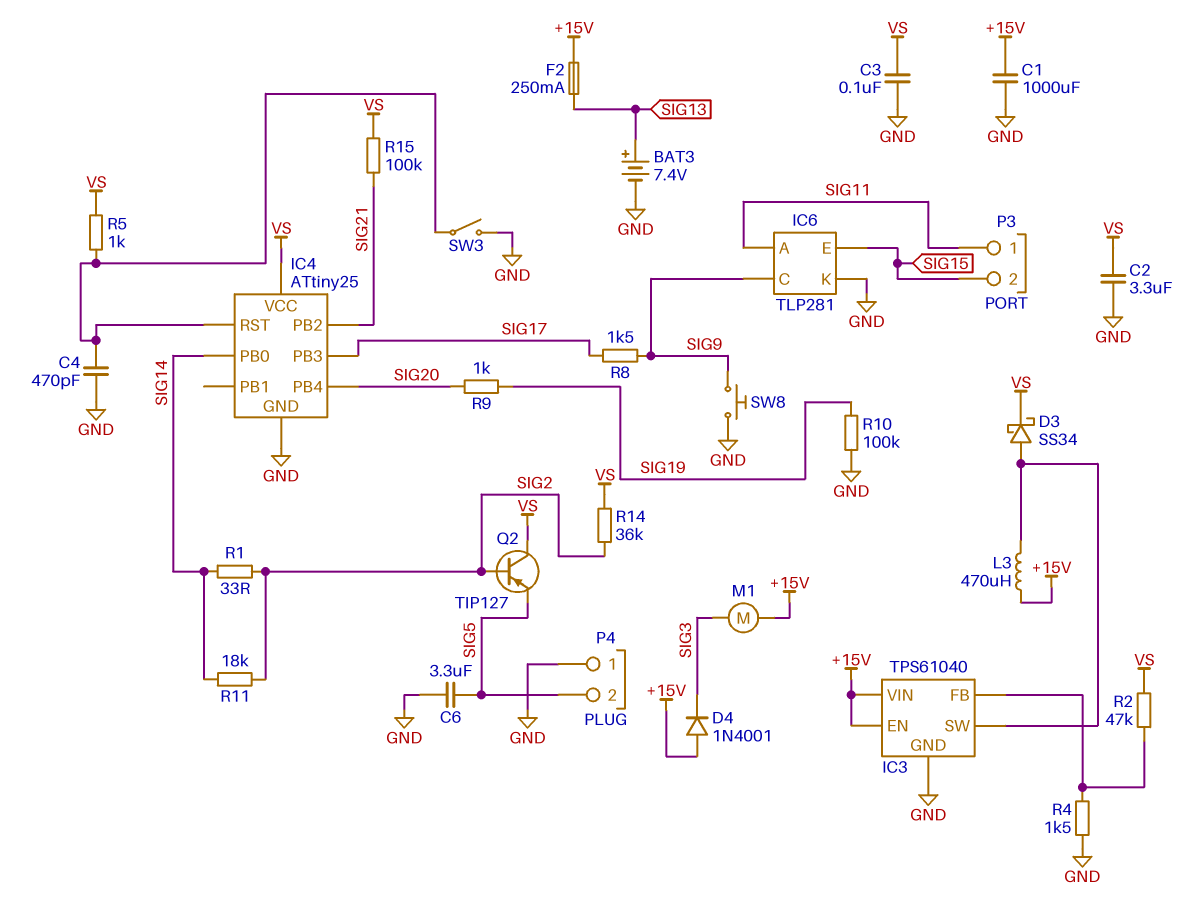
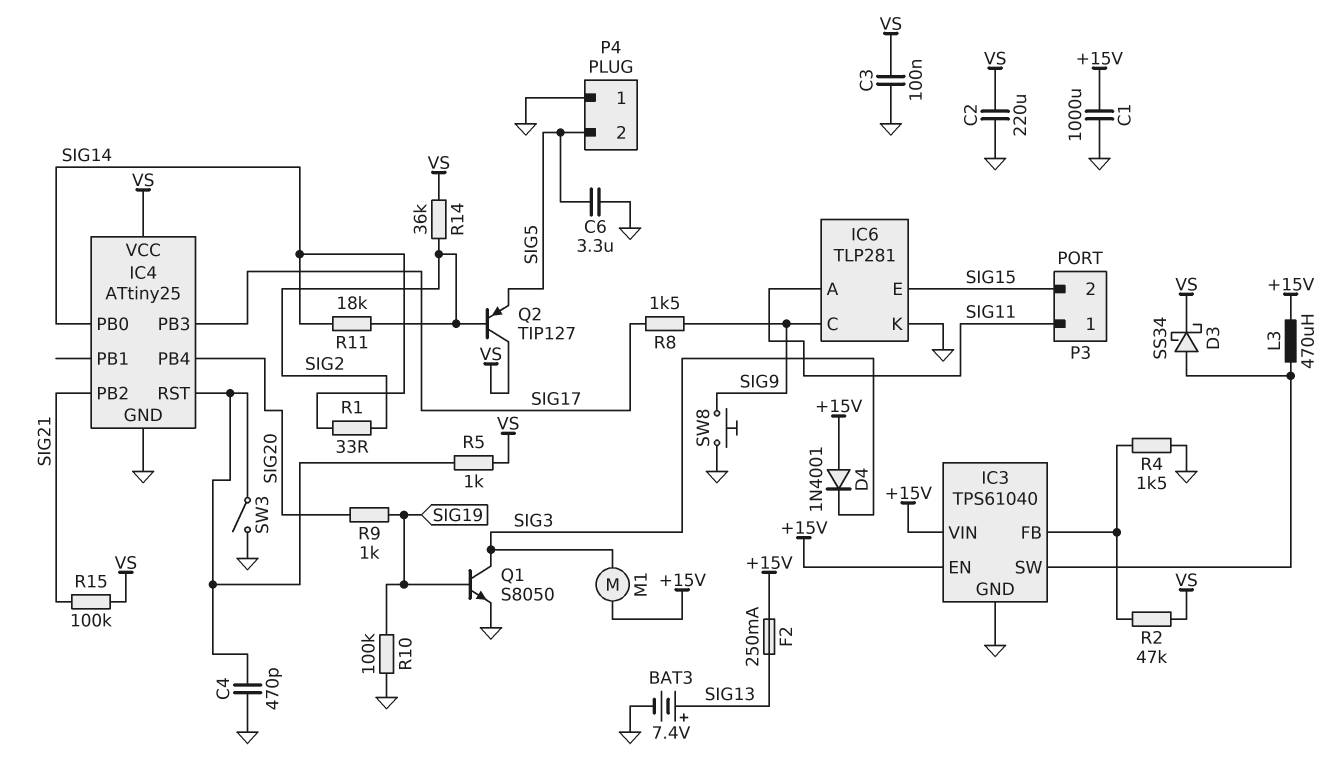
C2: 3.3uF (GND, VS) -> 220uF (GND, VS)
Q1: none -> NPN S8050 (B SIG19, C SIG3, E GND)

